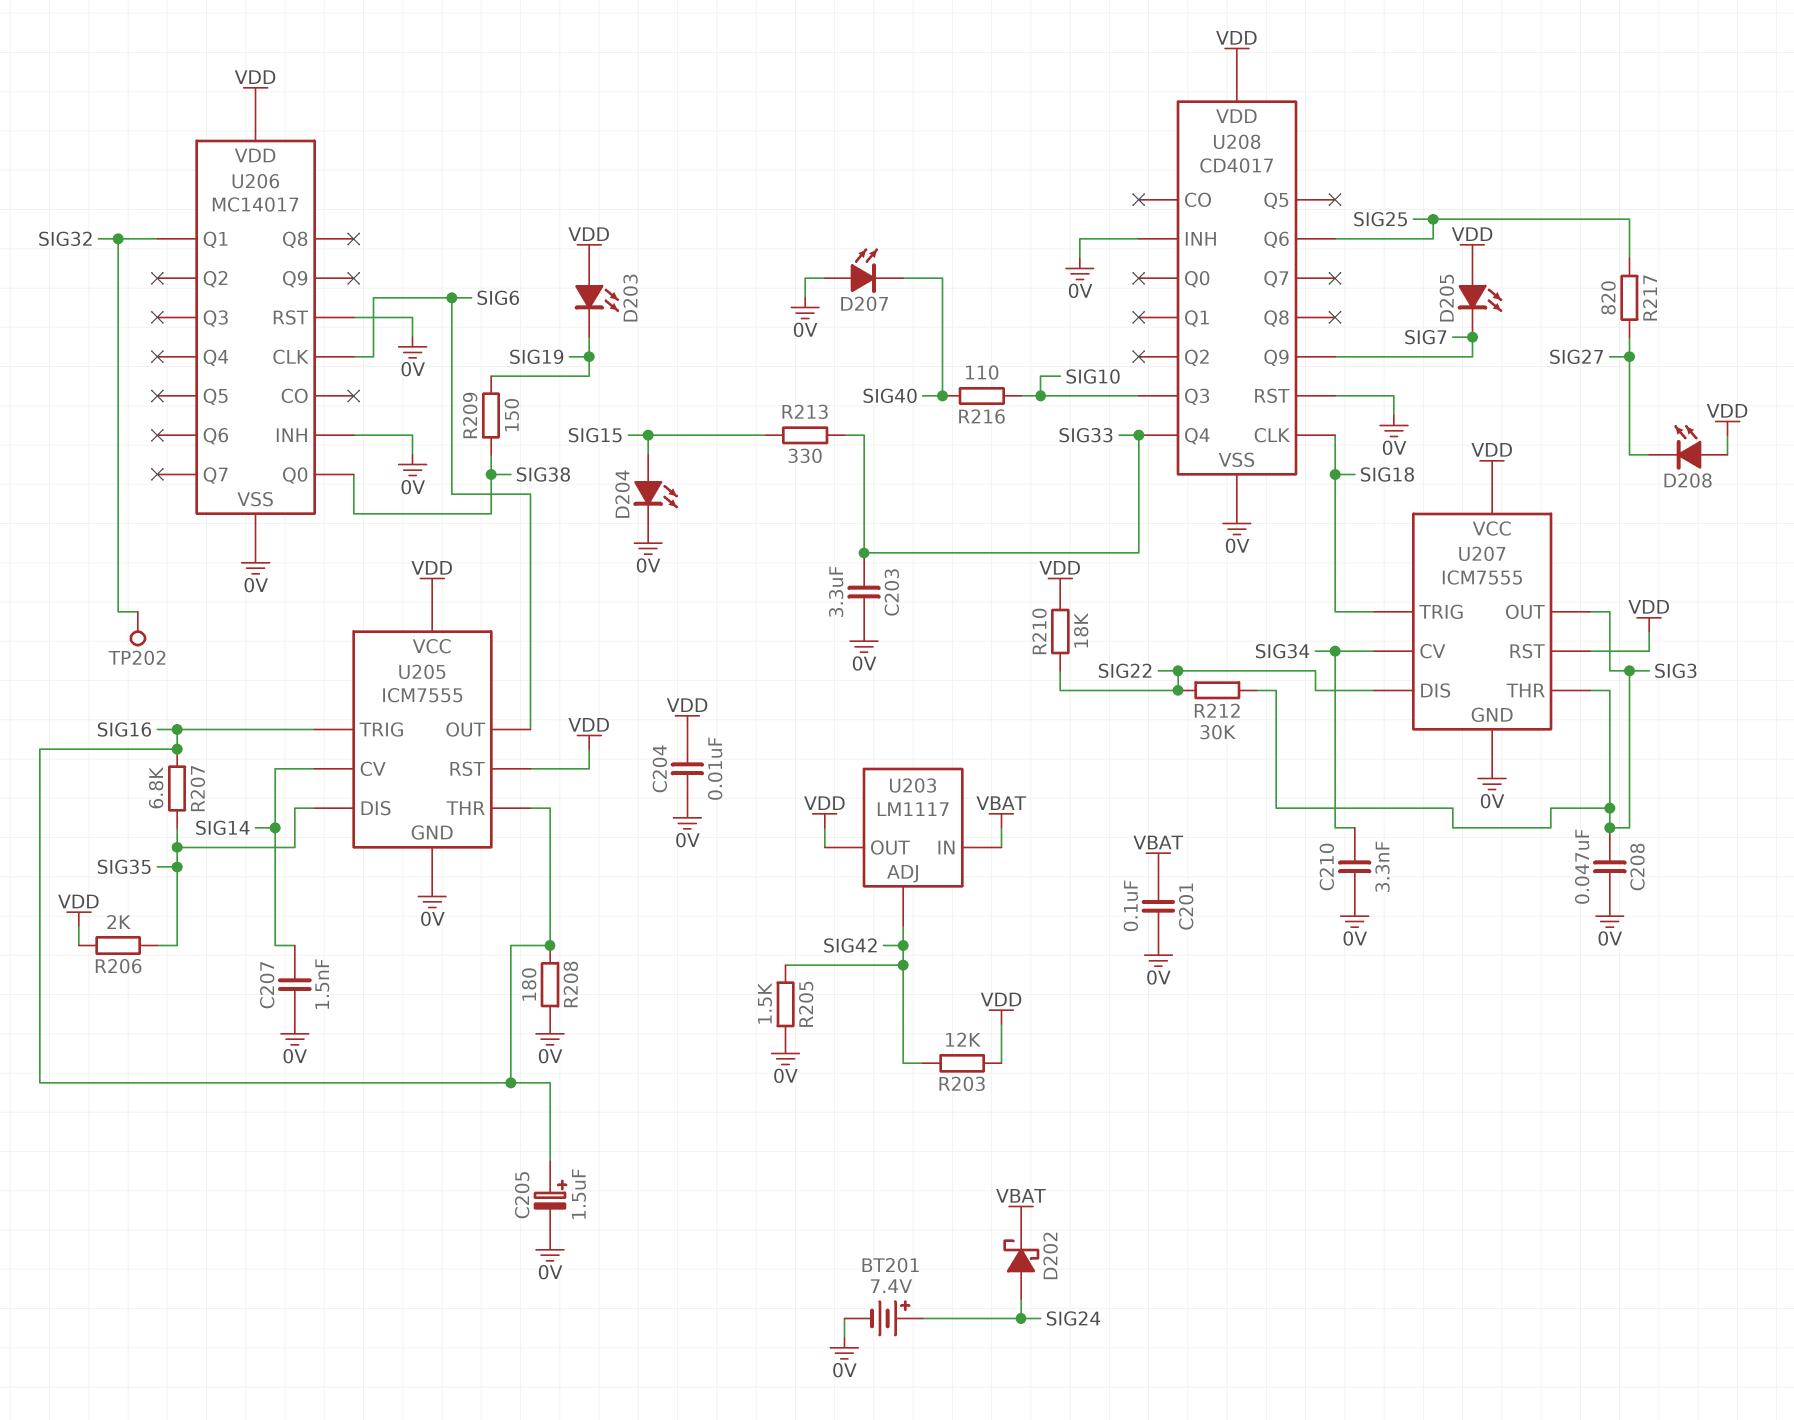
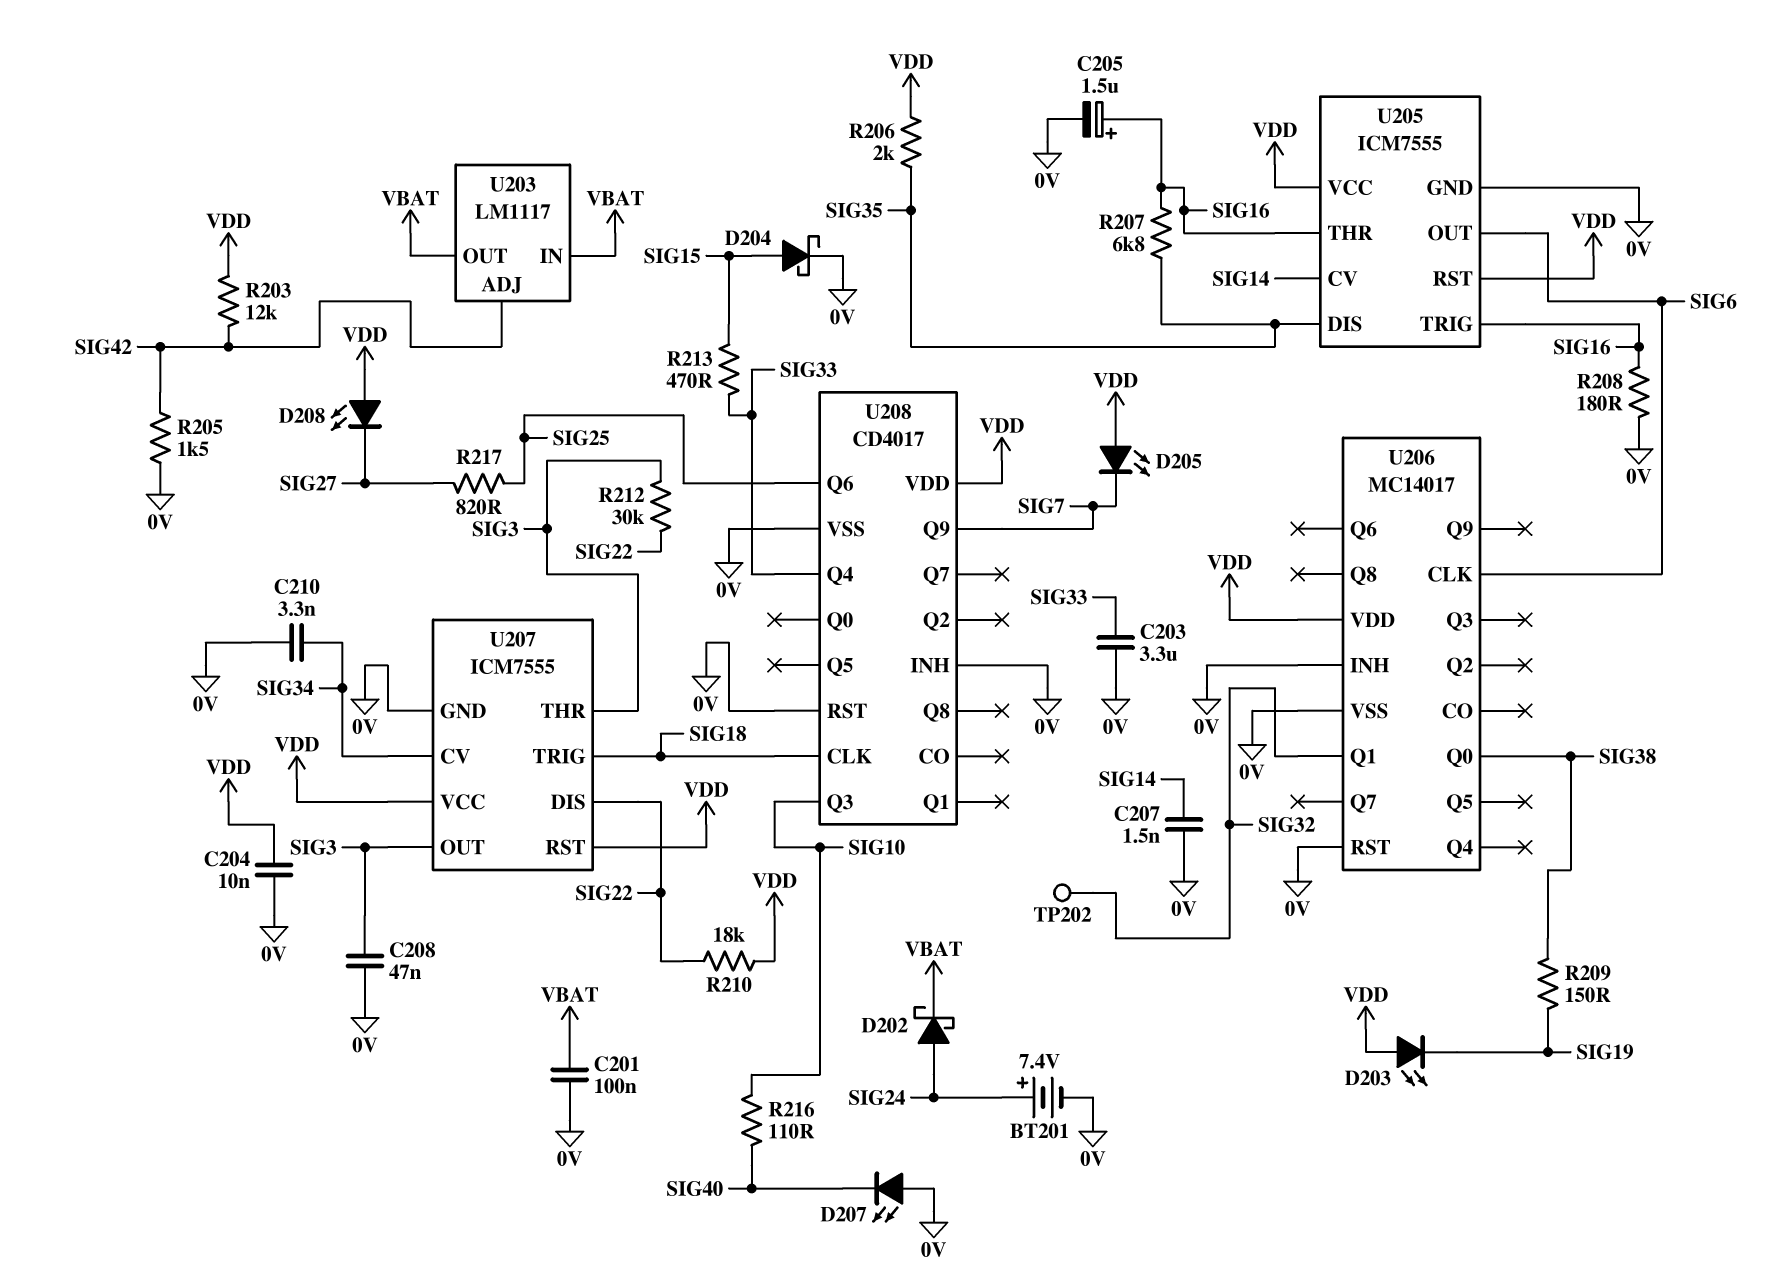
D204: LED (A SIG15, K 0V) -> schottky (A SIG15, K 0V)
R213: 330 (SIG15, SIG33) -> 470 (SIG15, SIG33)
U203 pin OUT: VDD -> VBAT

